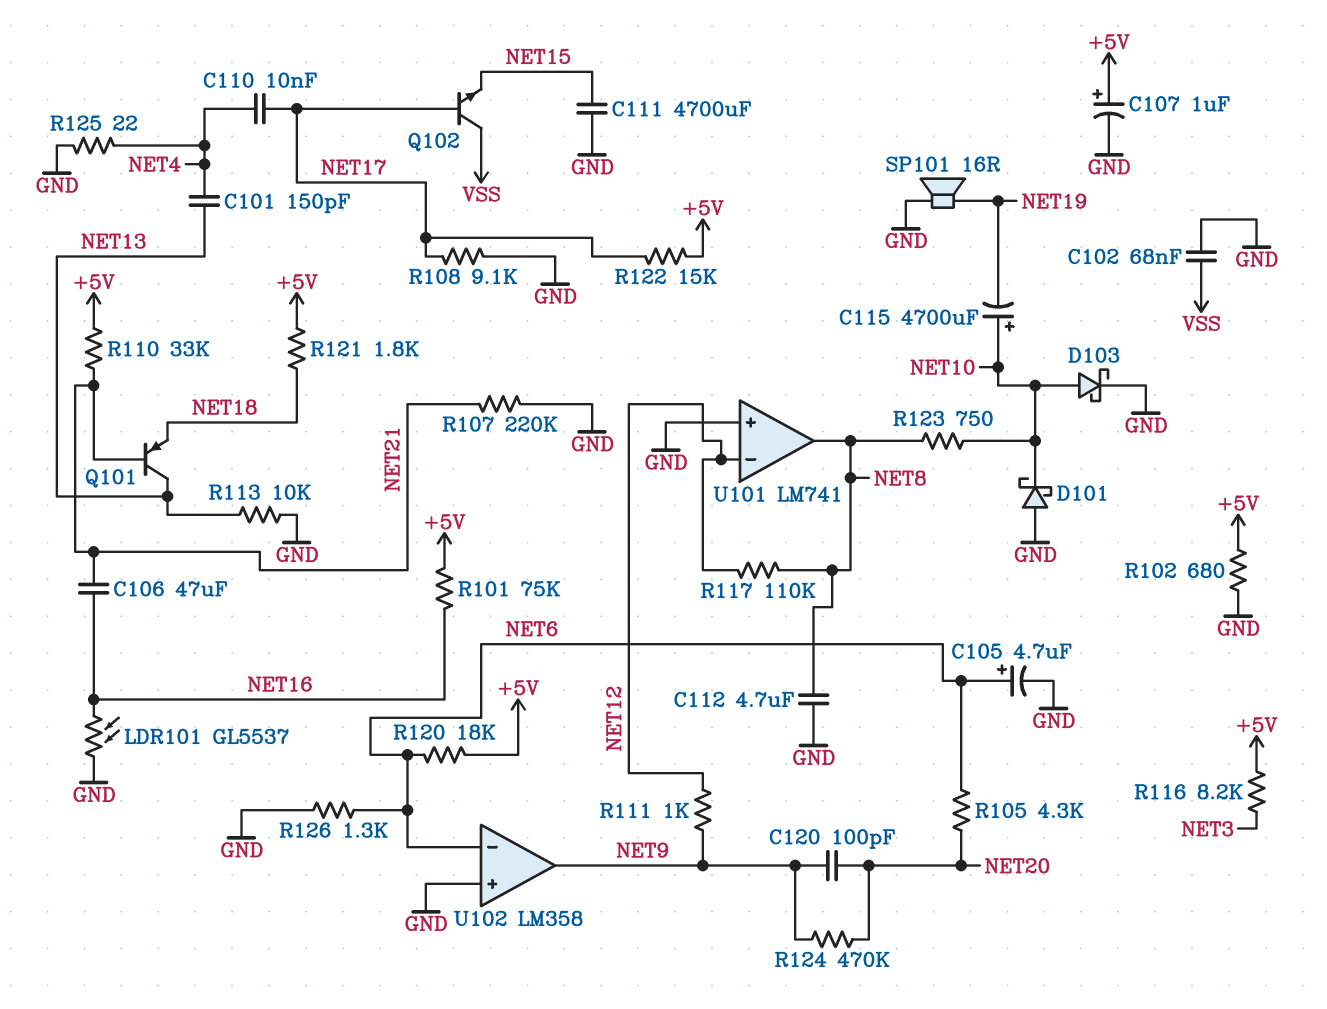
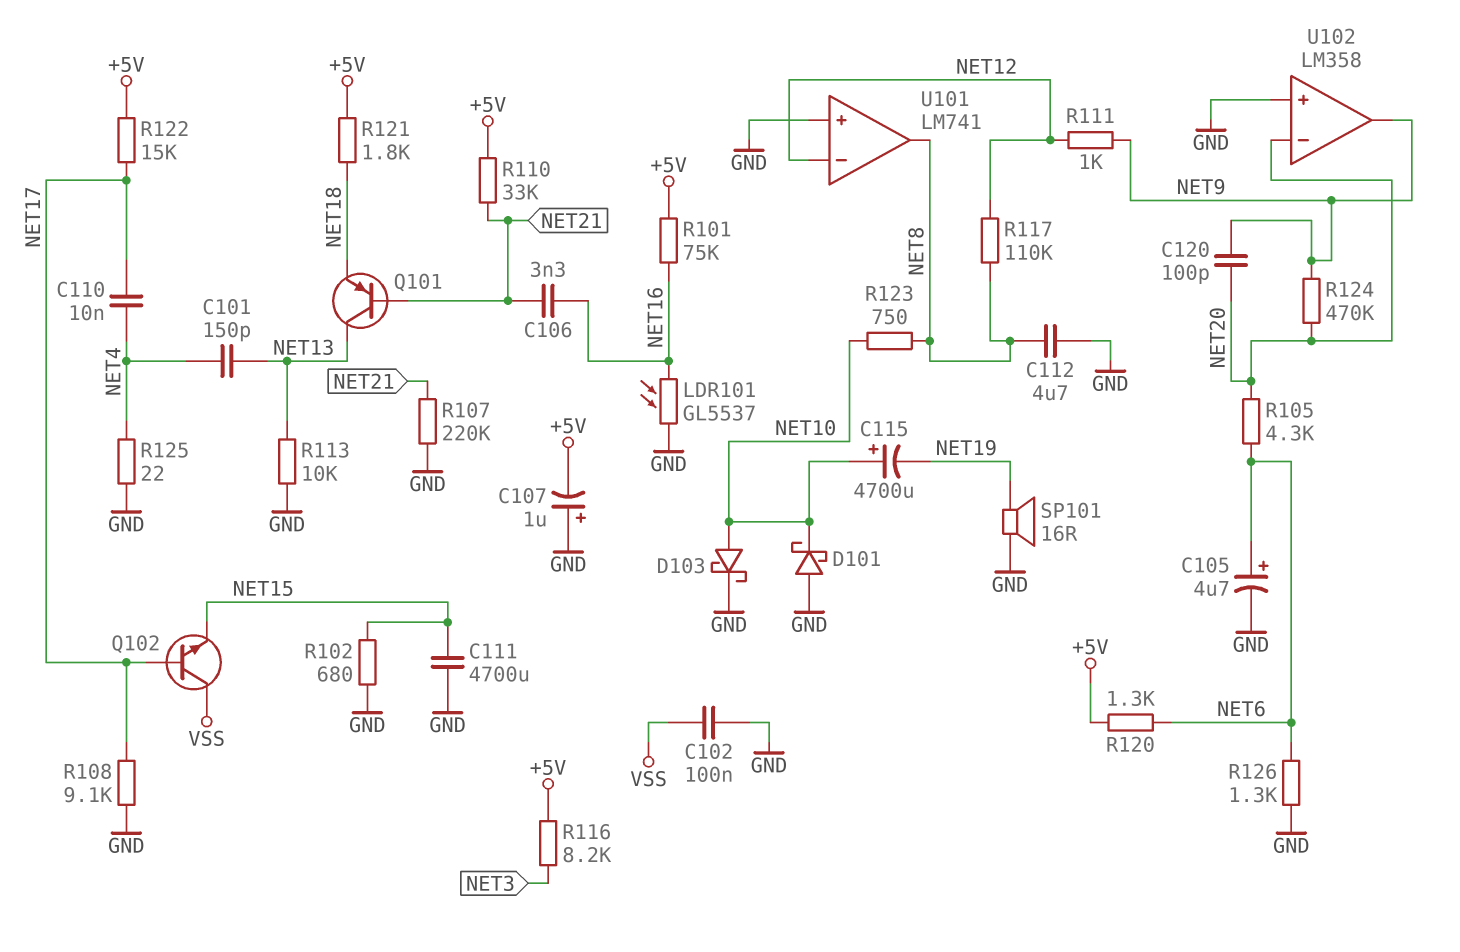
C102: 68nF (GND, VSS) -> 100nF (GND, VSS)
C106: 47uF (NET16, NET21) -> 3.3nF (NET16, NET21)
C107: 1uF (plus +5V, minus GND) -> 1uF (plus GND, minus +5V)
R102: 680 (+5V, GND) -> 680 (GND, NET15)
R120: 18k (+5V, NET6) -> 1.3k (+5V, NET6)
U102 pin in-: NET6 -> NET20

